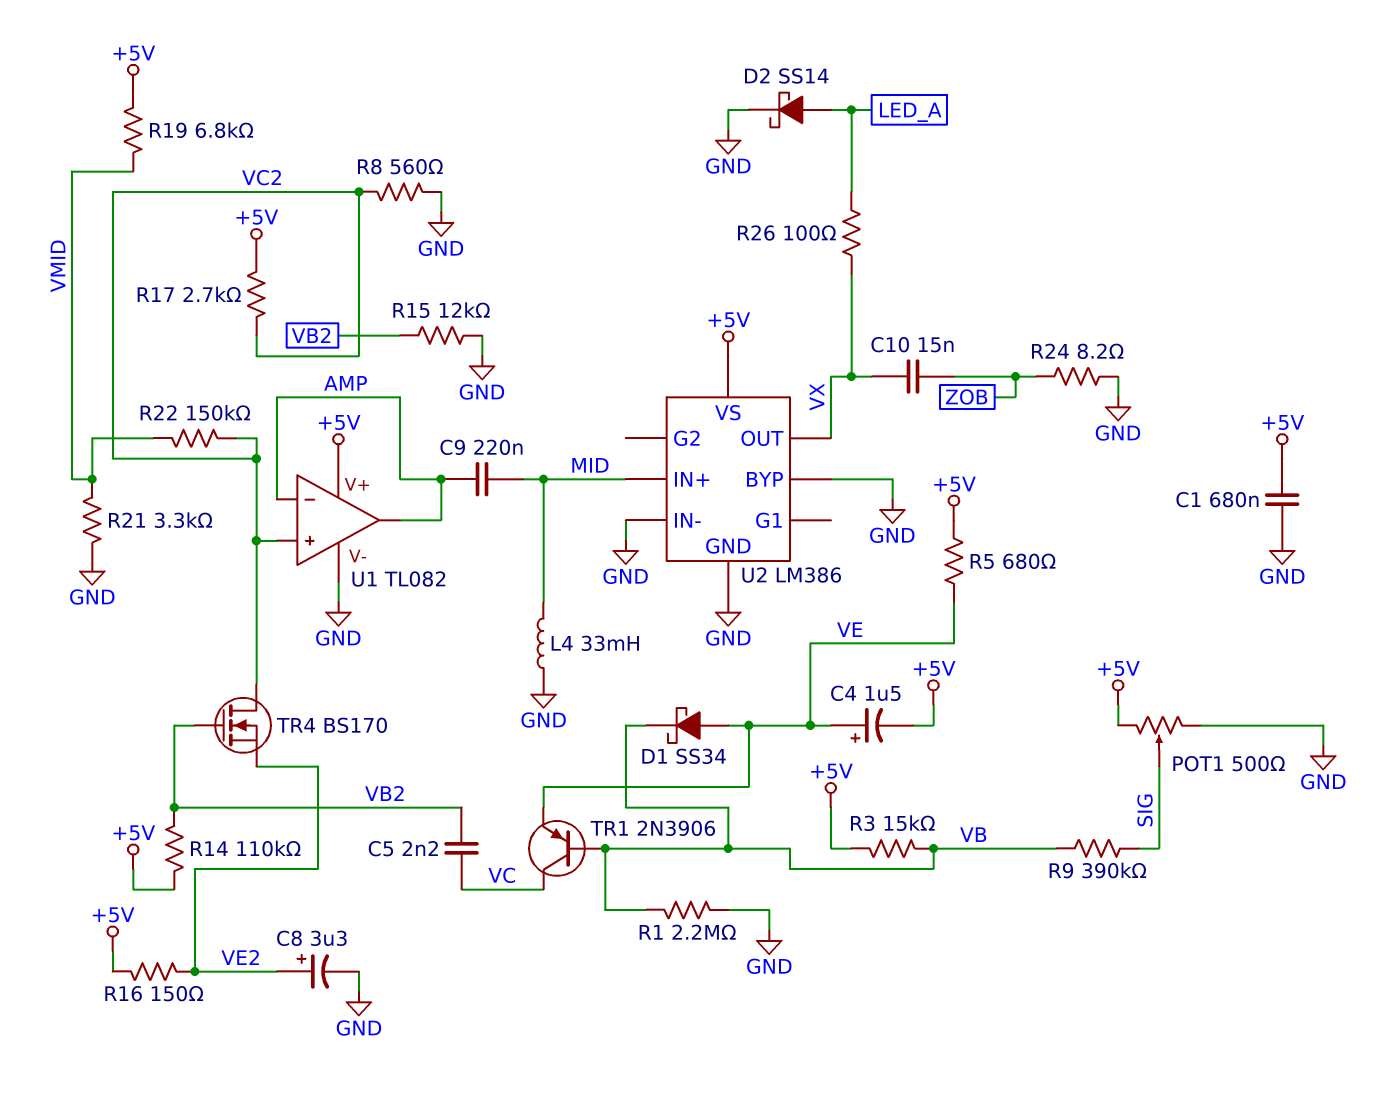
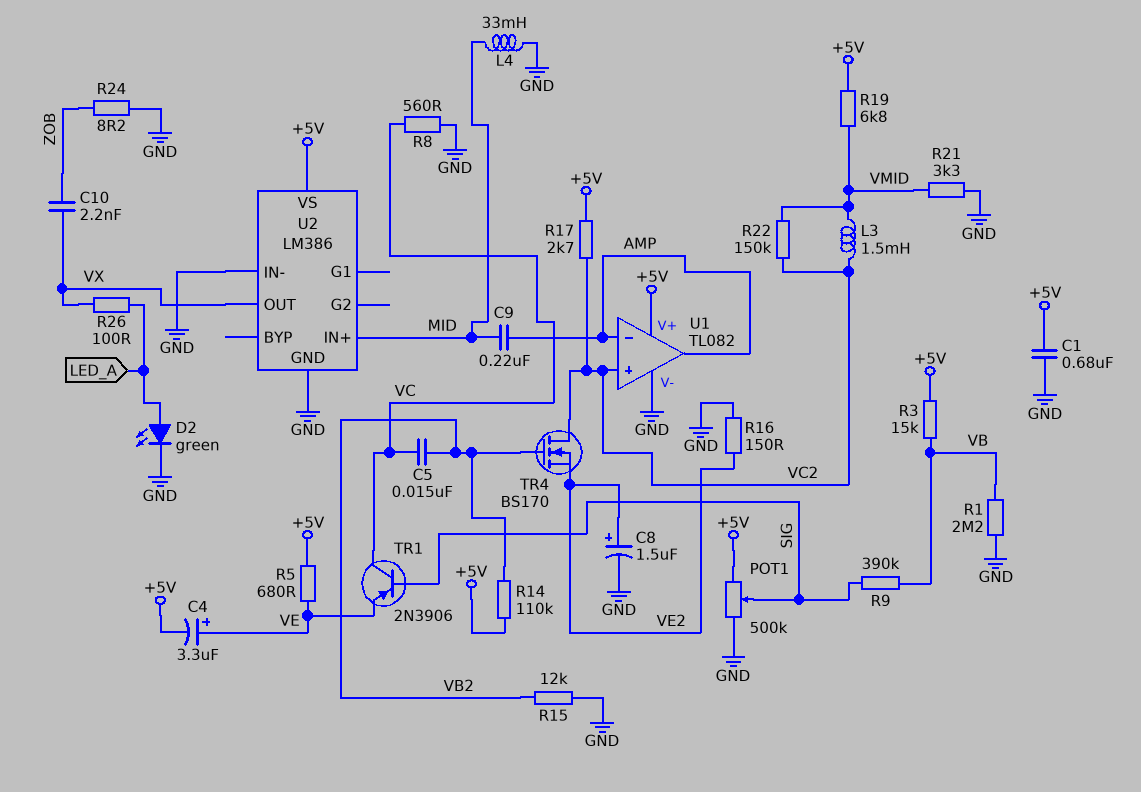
C4: 1.5uF (plus VE, minus +5V) -> 3.3uF (plus VE, minus +5V)
C5: 2.2nF (VB2, VC) -> 15nF (VB2, VC)
C8: 3.3uF (plus VE2, minus GND) -> 1.5uF (plus VE2, minus GND)
C10: 15nF (VX, ZOB) -> 2.2nF (VX, ZOB)
D1: schottky SS34 (A VE, K VB) -> none
D2: schottky SS14 (A LED_A, K GND) -> LED green (A LED_A, K GND)
L3: none -> 1.5mH (VC2, VMID)
POT1: 500 (+5V, GND, wiper SIG) -> 500k (+5V, GND, wiper SIG)
R8: 560 (GND, VC2) -> 560 (GND, VC)
R16: 150 (+5V, VE2) -> 150 (GND, VE2)
TR1: PNP 2N3906 (B VB, C VC, E VE) -> PNP 2N3906 (B SIG, C VC, E VE)
U2 pin BYP: GND -> none

